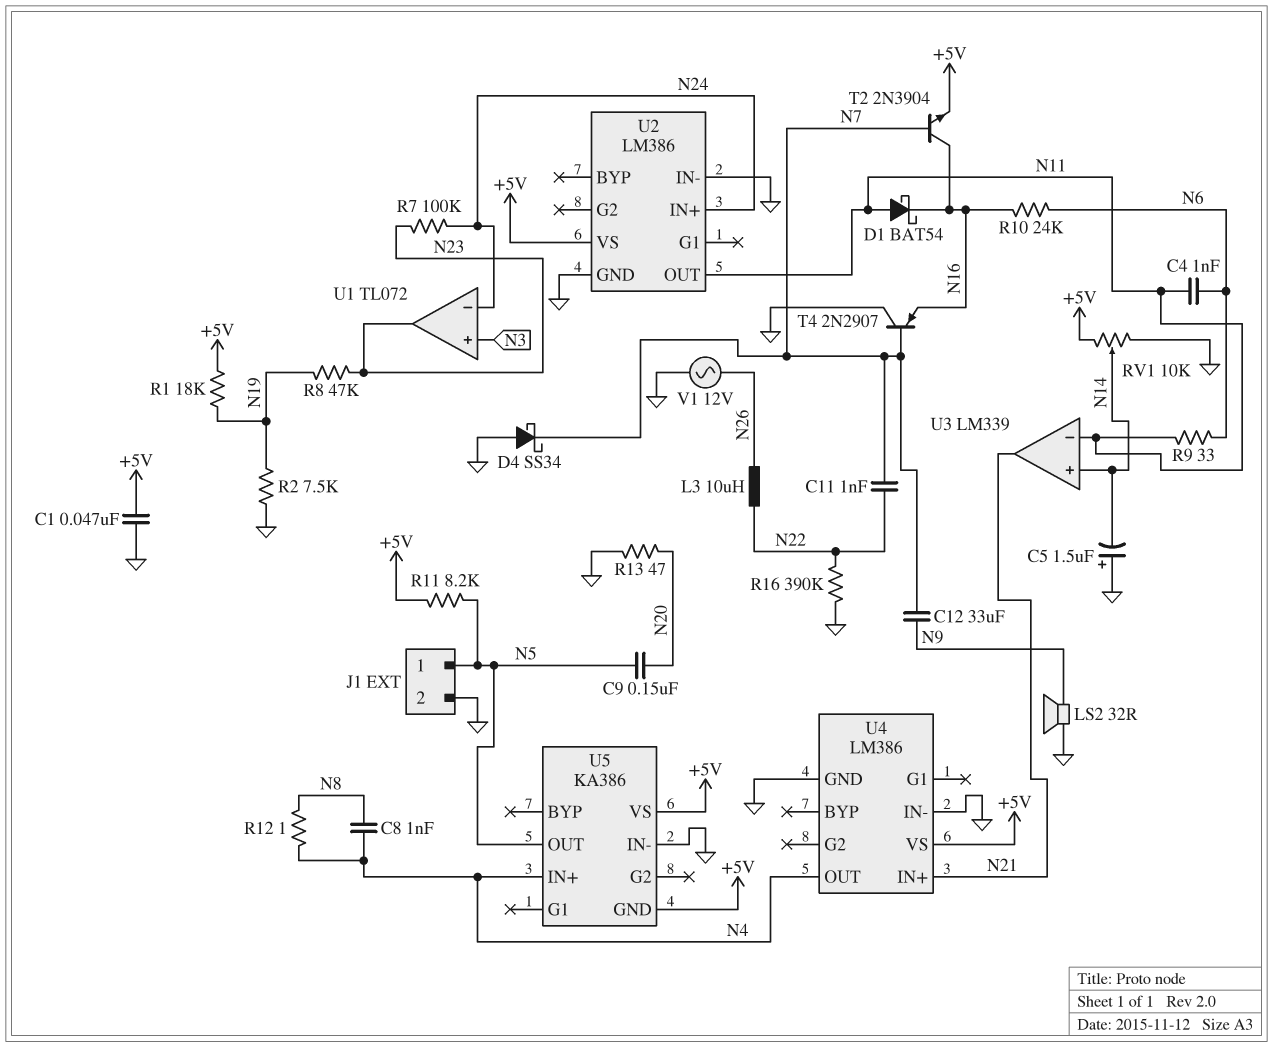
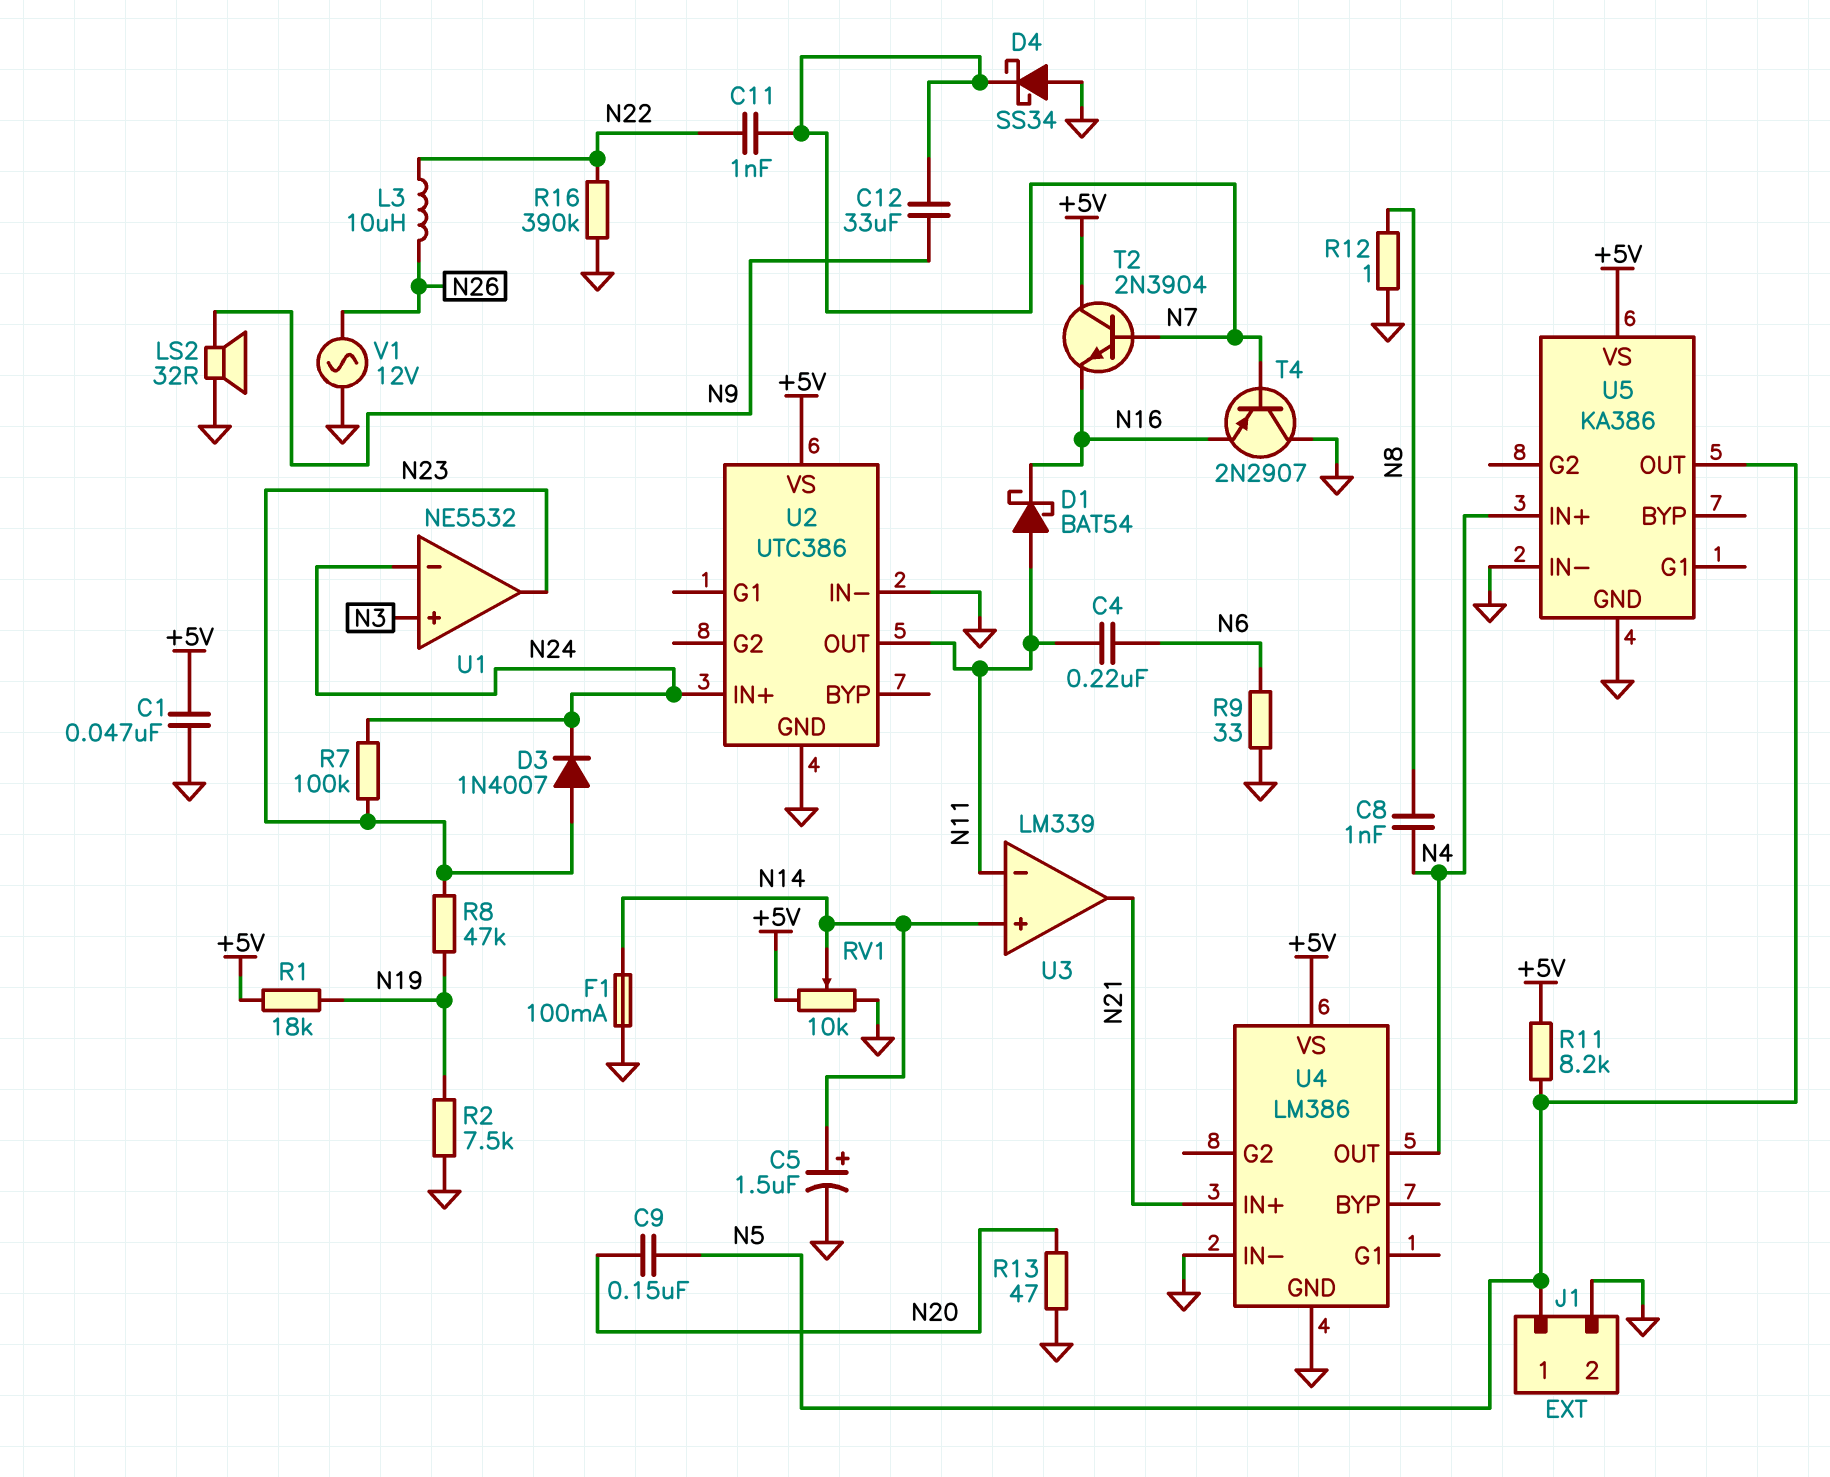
C4: 1nF (N6, N11) -> 220nF (N6, N11)
C5: 1.5uF (plus GND, minus N14) -> 1.5uF (plus N14, minus GND)
D3: none -> diode 1N4007 (A N23, K N24)
F1: none -> 100mA (GND, N14)
R9: 33 (N6, N11) -> 33 (GND, N6)
R10: 24k (N6, N16) -> none
R12: 1 (N4, N8) -> 1 (GND, N8)
T2: NPN 2N3904 (B N7, C N16, E +5V) -> NPN 2N3904 (B N7, C +5V, E N16)
U1: TL072 -> NE5532
U2: LM386 -> UTC386
U5 pin GND: +5V -> GND

